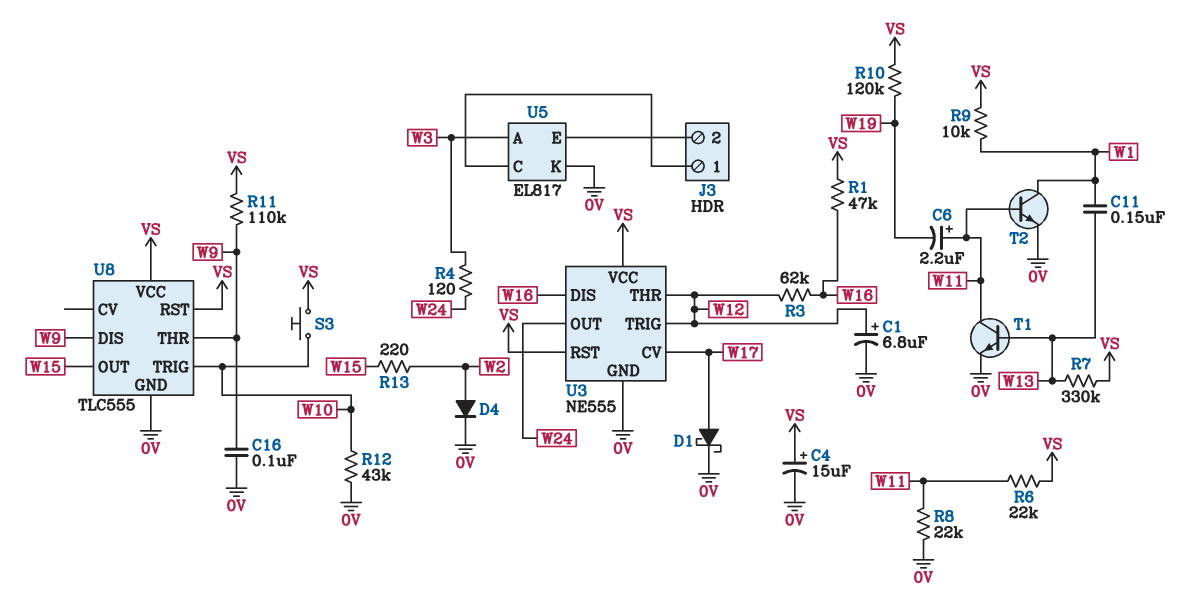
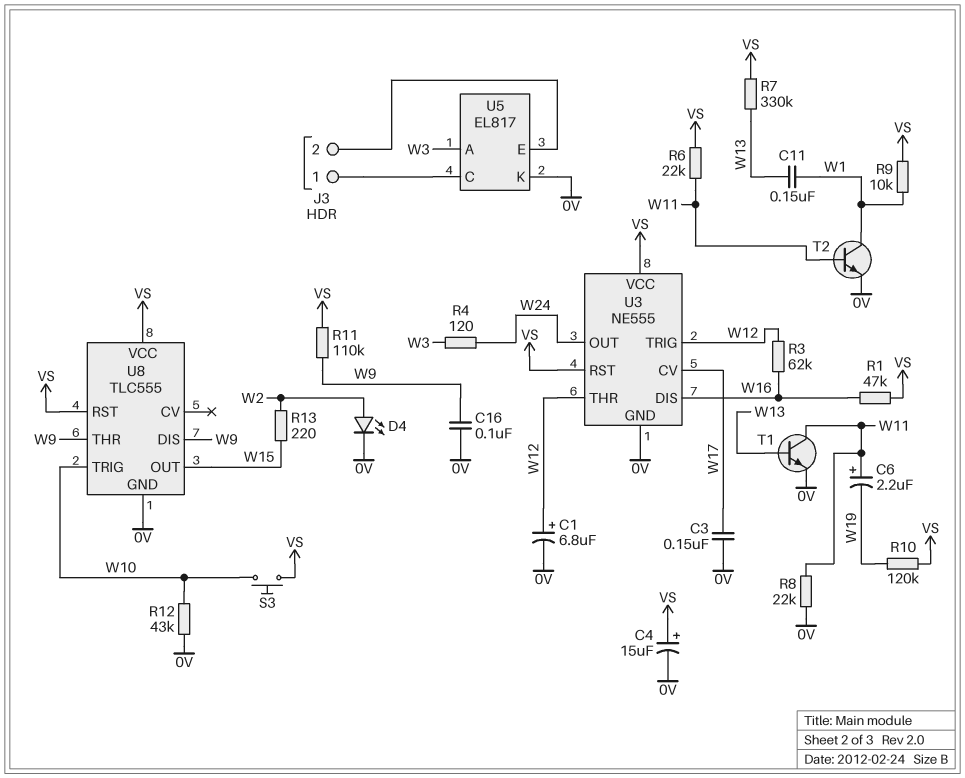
C3: none -> 150nF (0V, W17)
D1: schottky (A W17, K 0V) -> none
D4: diode (A W2, K 0V) -> LED (A W2, K 0V)

